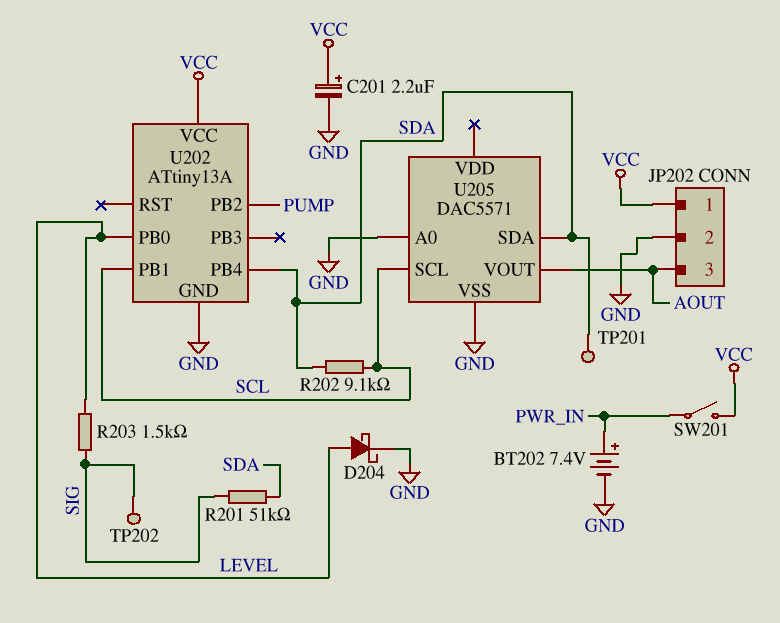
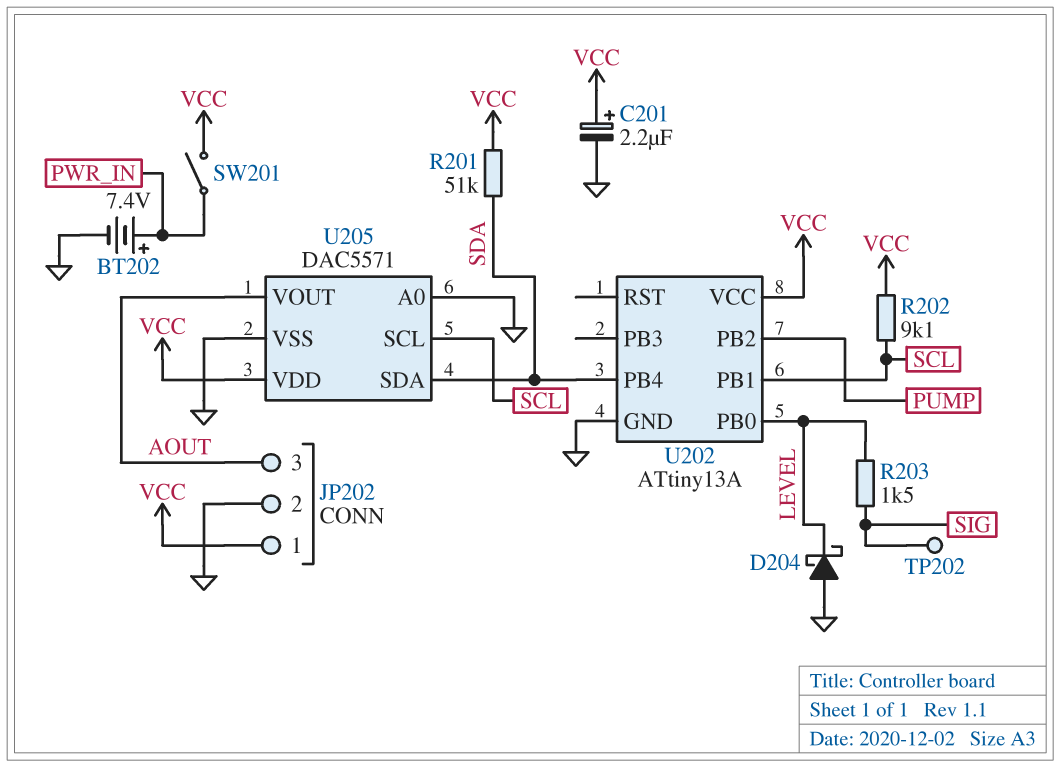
D204: schottky (A LEVEL, K GND) -> schottky (A GND, K LEVEL)
R201: 51k (SDA, SIG) -> 51k (SDA, VCC)
R202: 9.1k (SCL, SDA) -> 9.1k (SCL, VCC)
TP201: test point (SDA) -> none
U205 pin VDD: none -> VCC

